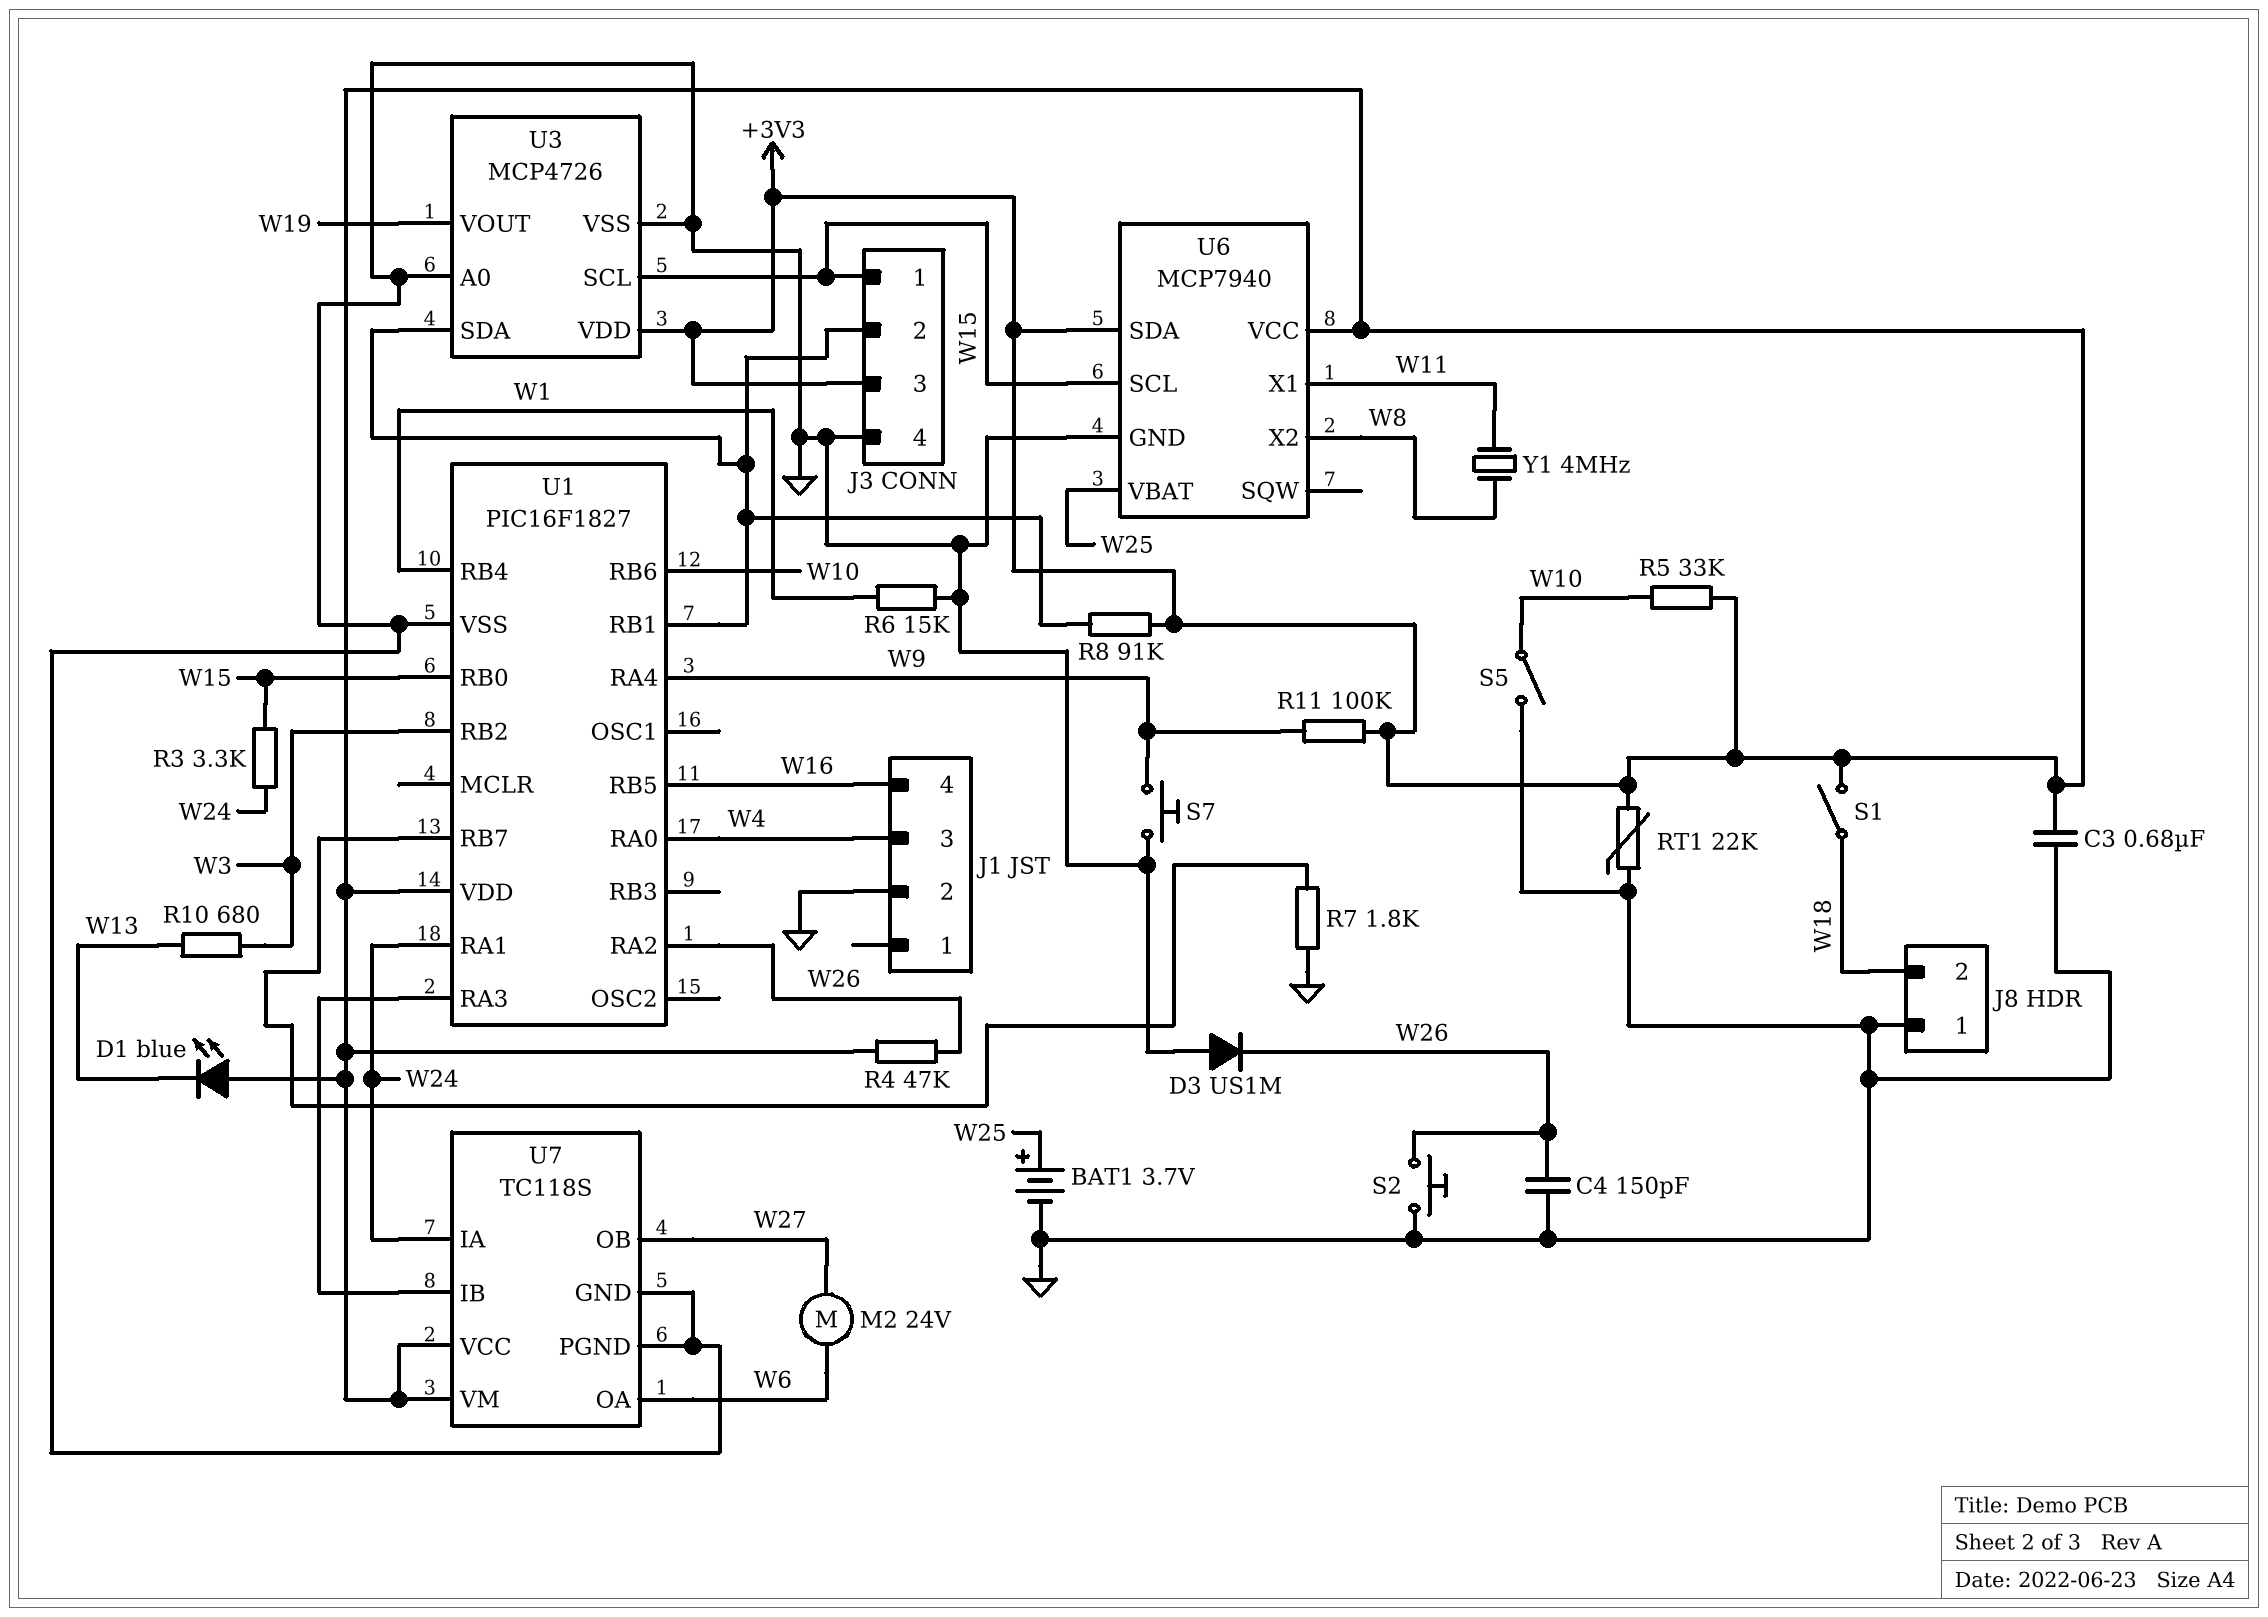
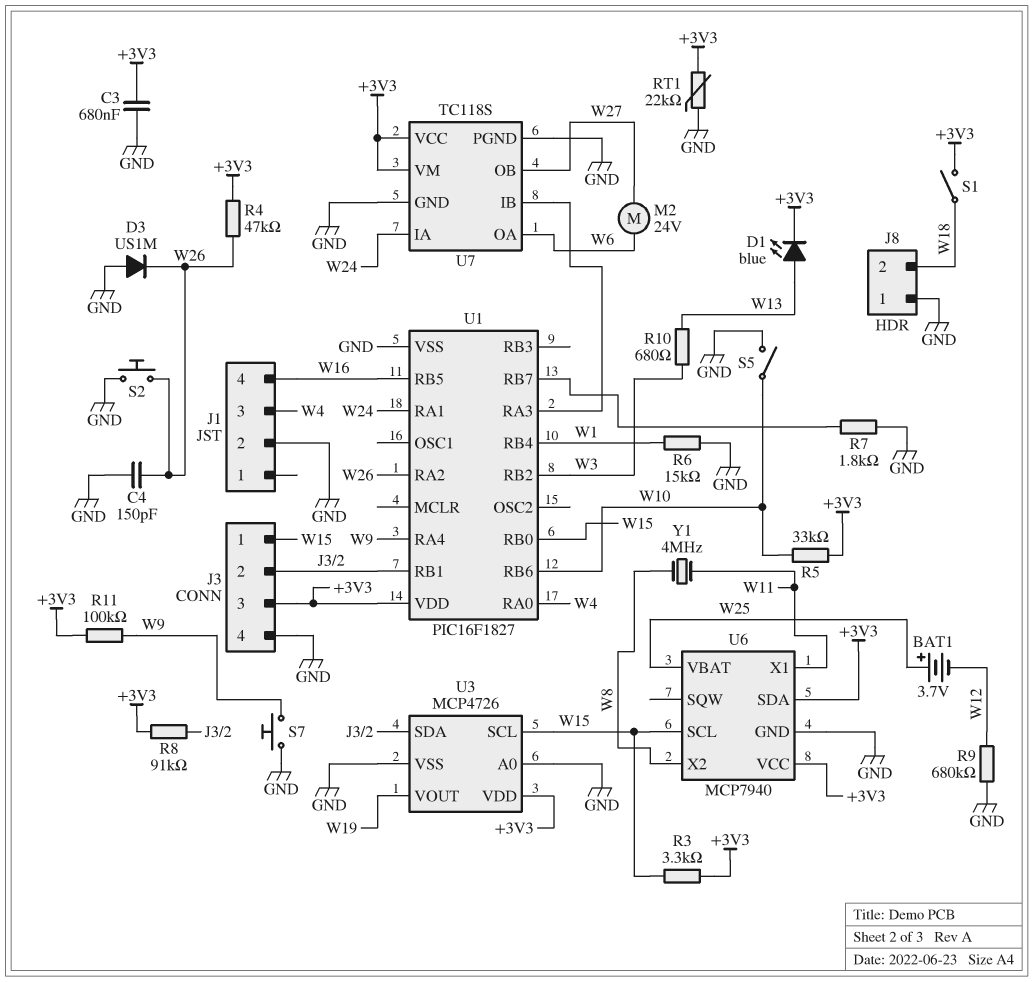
BAT1: 3.7V (plus W25, minus GND) -> 3.7V (plus W25, minus W12)
D1: LED blue (A +3V3, K W13) -> LED blue (A W13, K +3V3)
R3: 3.3k (W15, W24) -> 3.3k (+3V3, W15)
R9: none -> 680k (GND, W12)

